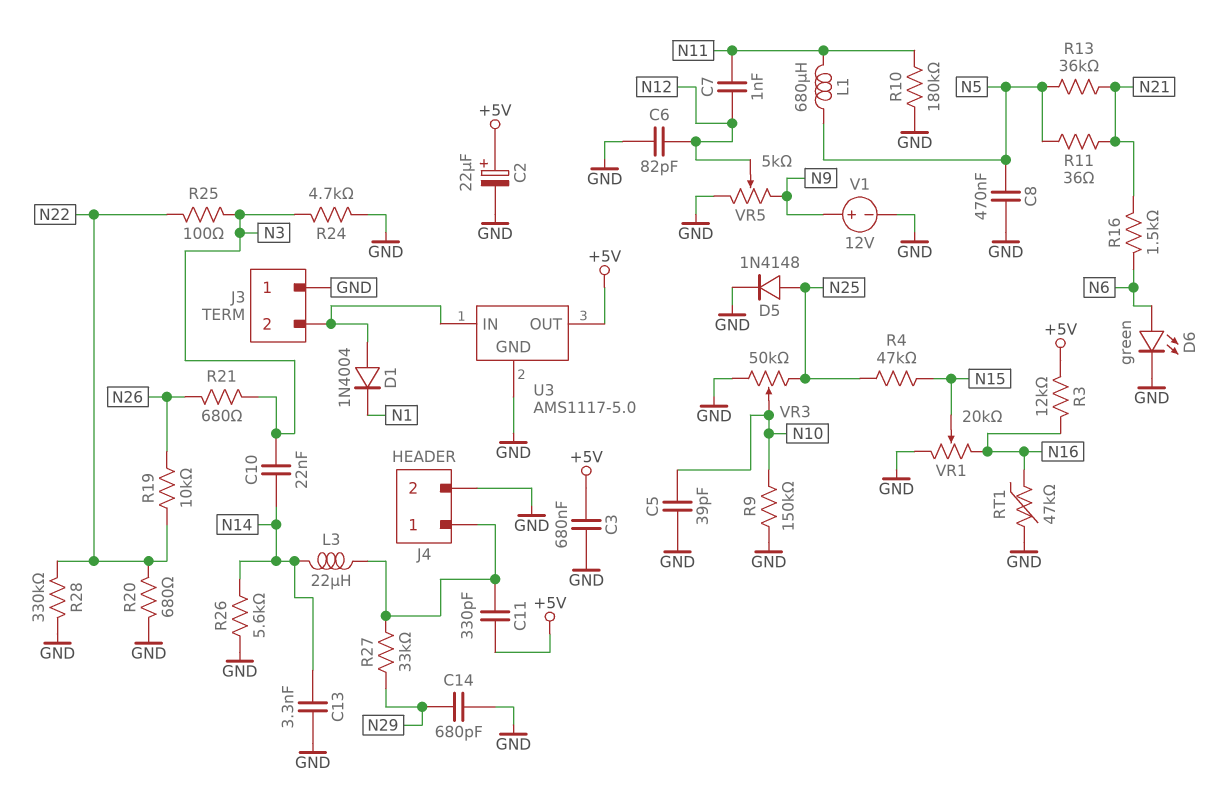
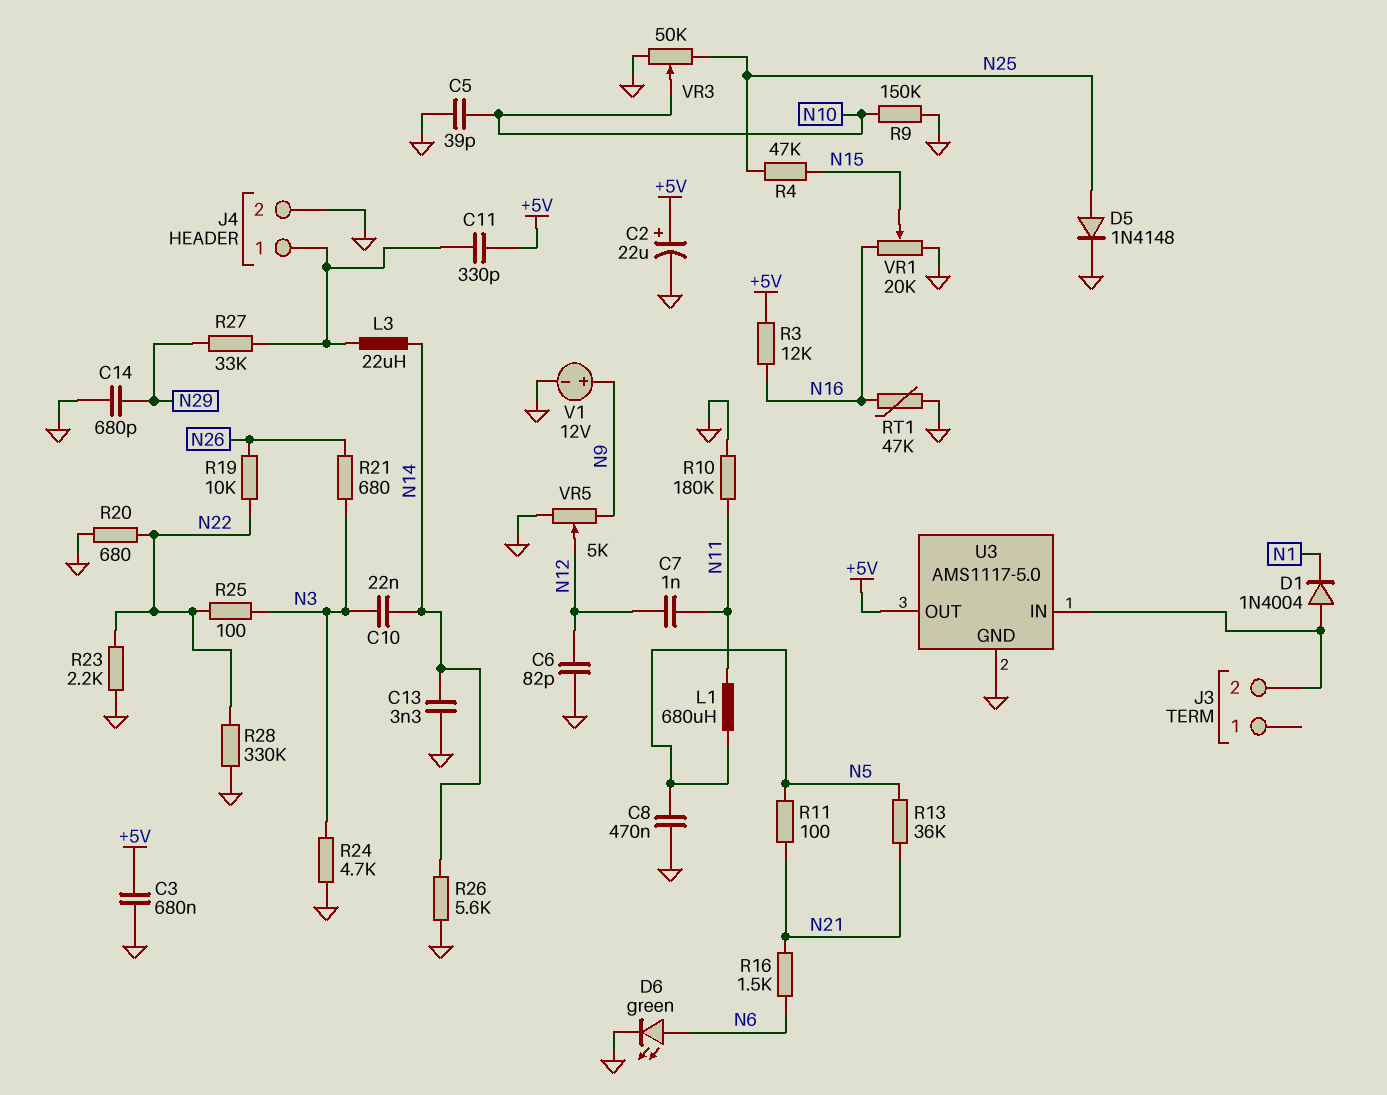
J3 pin 1: GND -> none
R11: 36 (N5, N21) -> 100 (N5, N21)
R23: none -> 2.2k (GND, N22)

